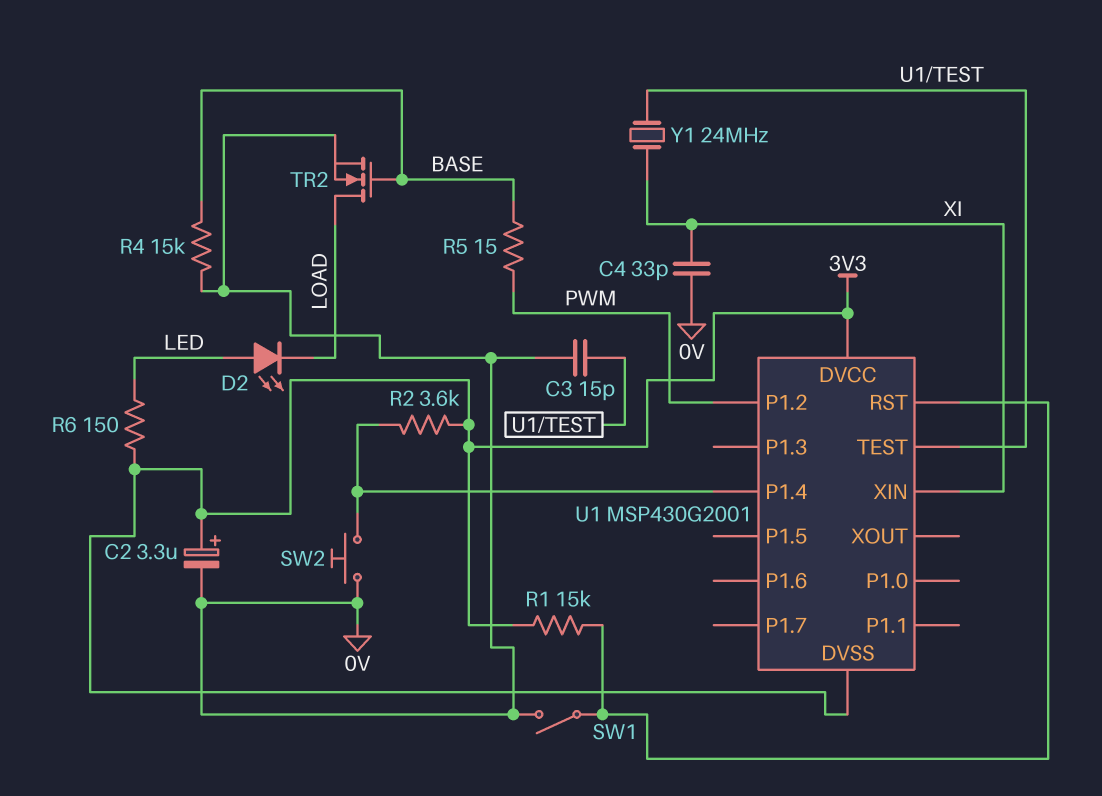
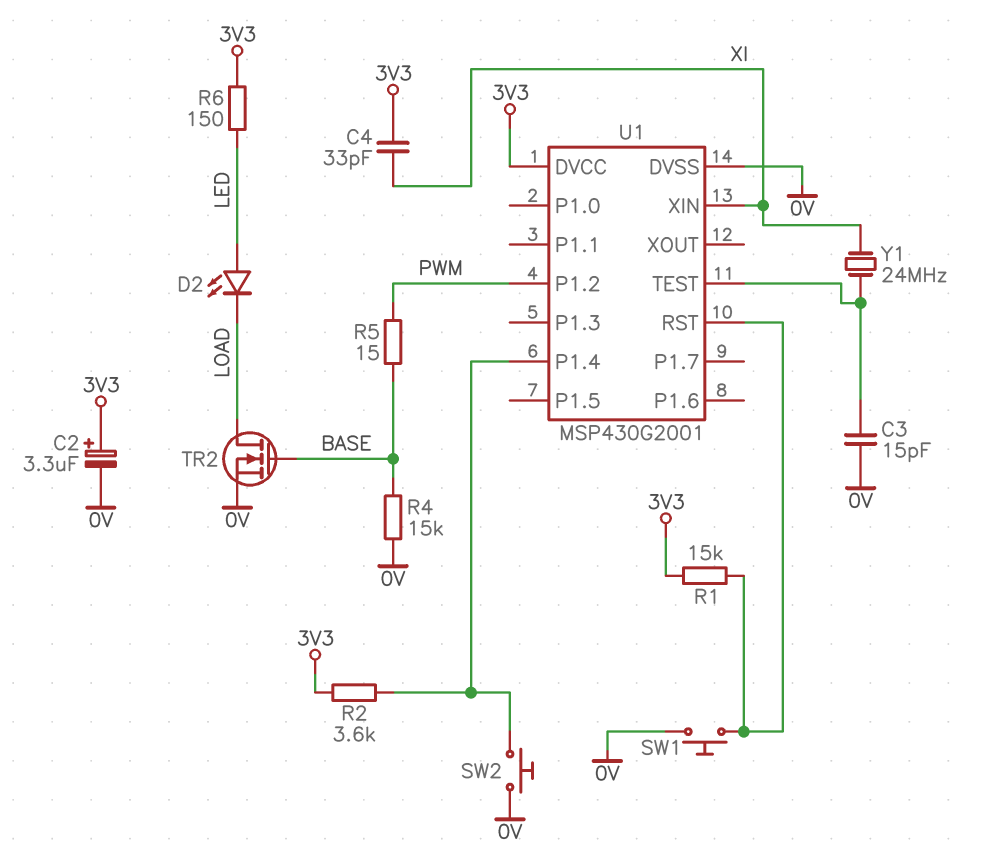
C4: 33pF (0V, XI) -> 33pF (3V3, XI)
SW1: switch (0V, U1/RST) -> button (0V, U1/RST)
U1 pin DVSS: 3V3 -> 0V

